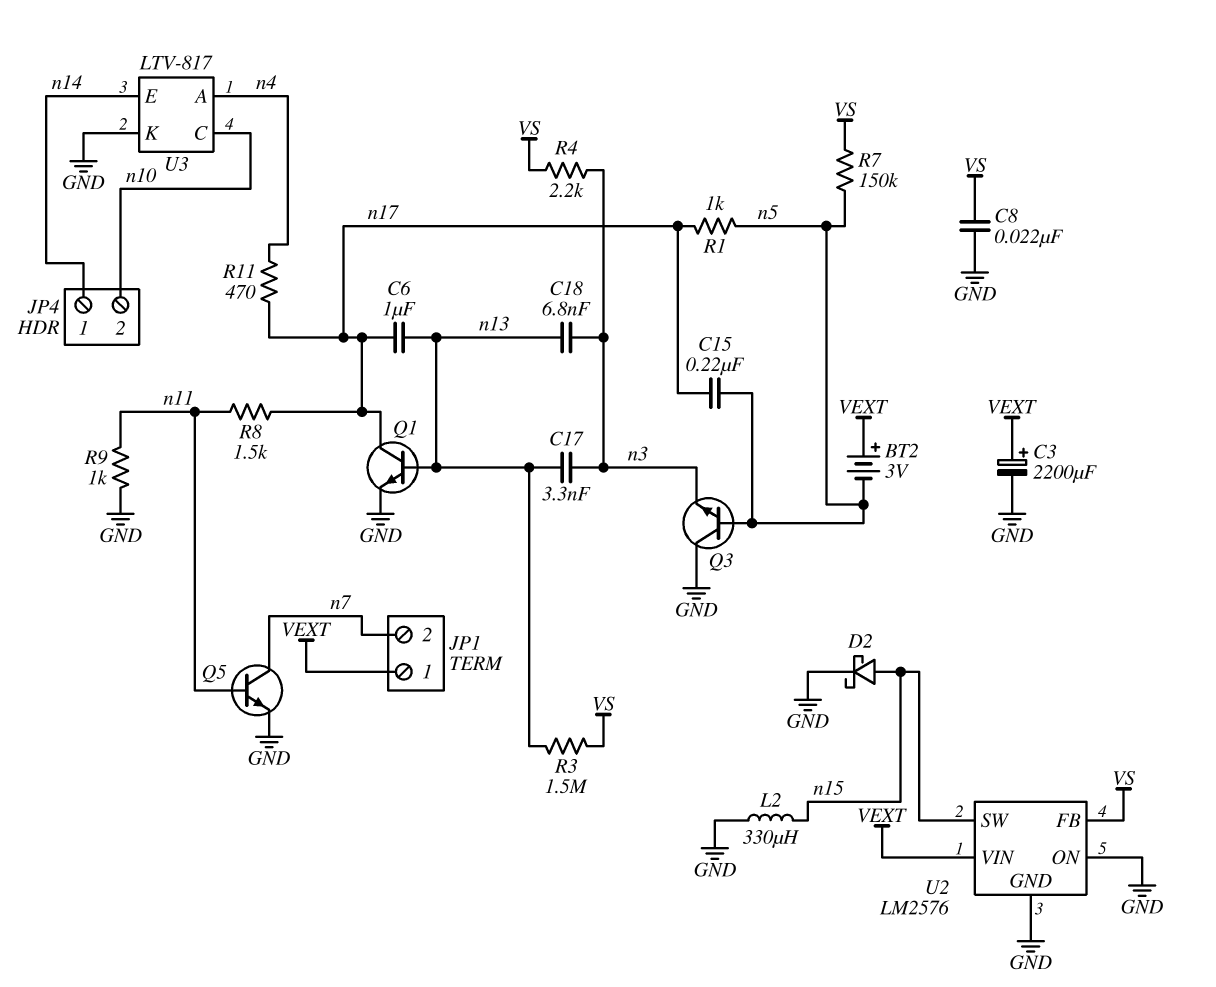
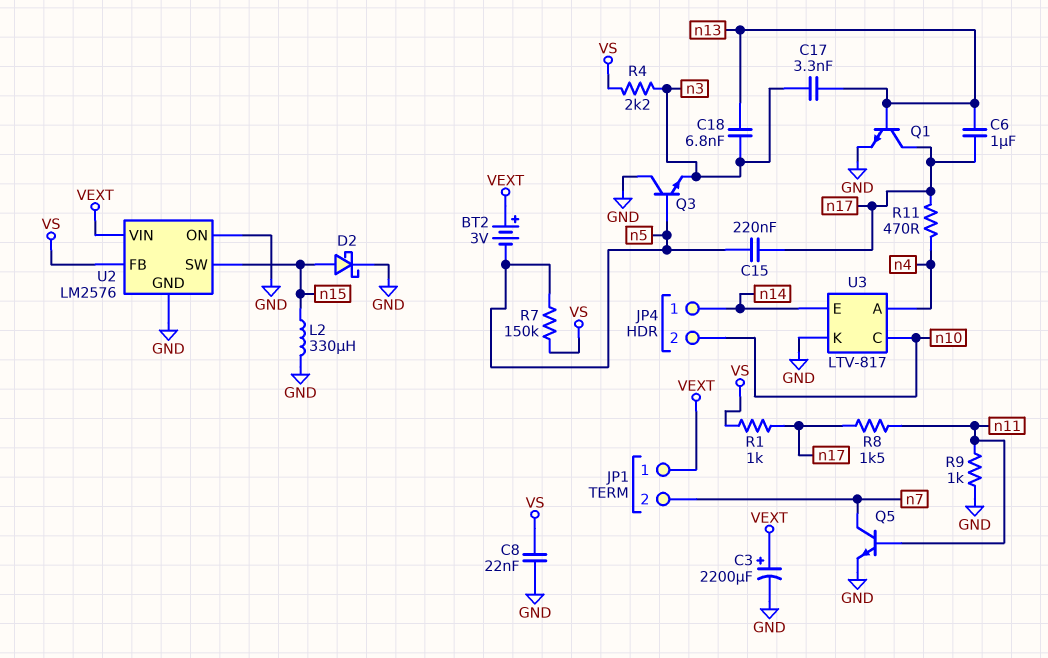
R1: 1k (n5, n17) -> 1k (VS, n17)
R3: 1.5M (VS, n13) -> none

